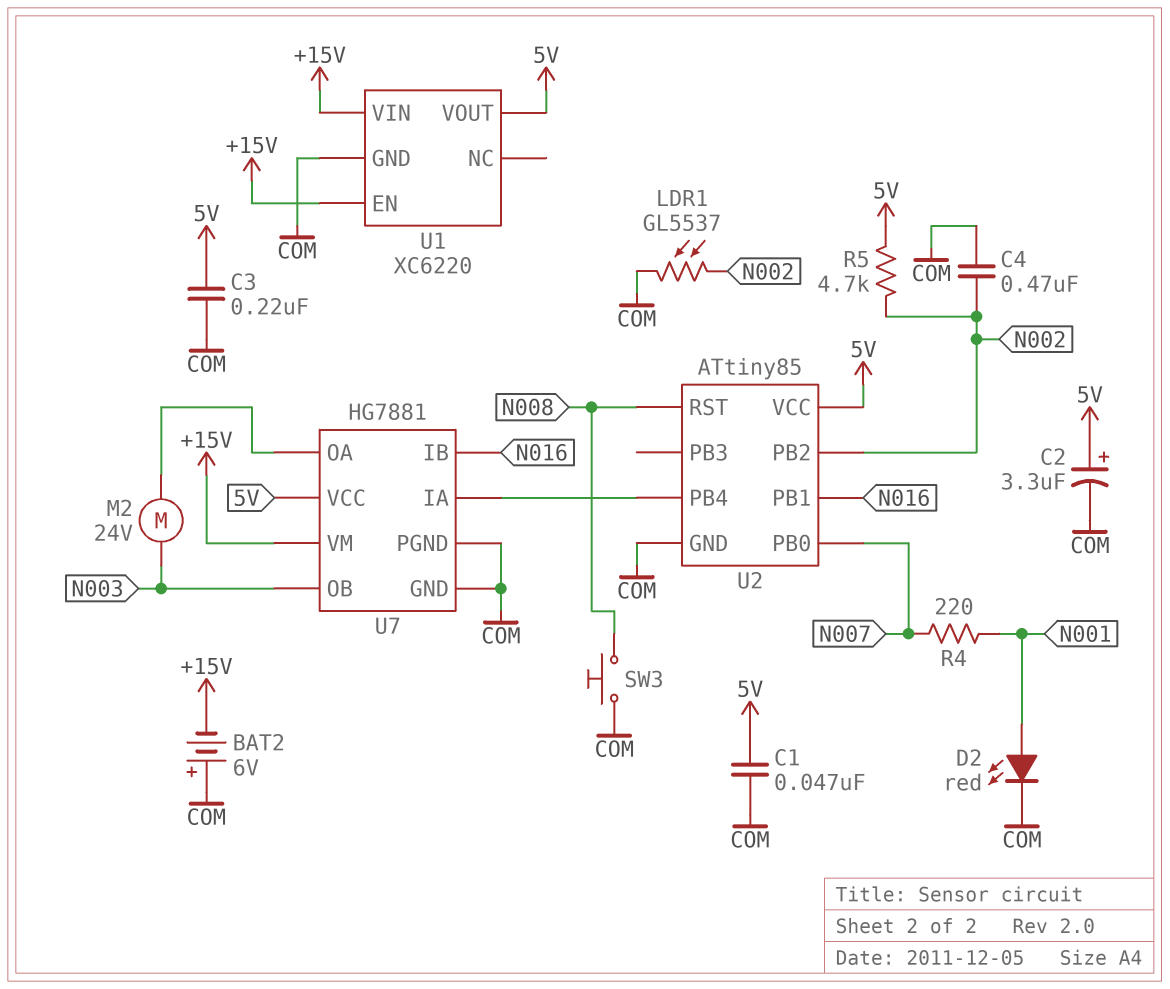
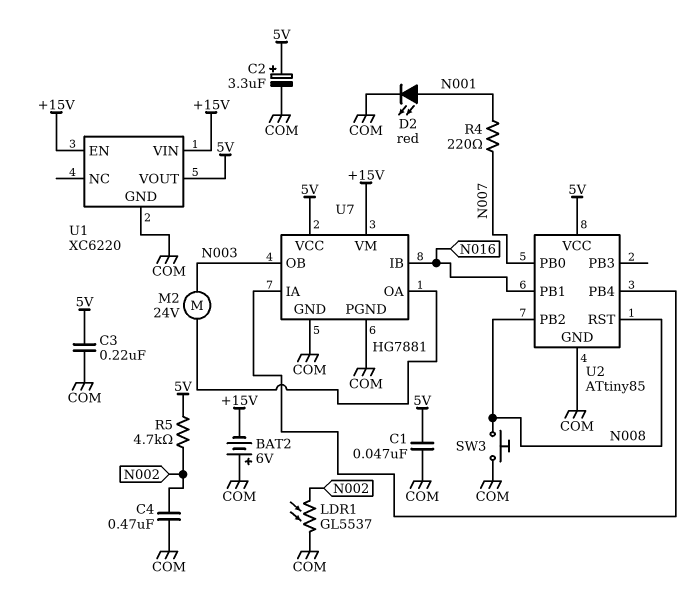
U2 pin PB2: N002 -> N008

